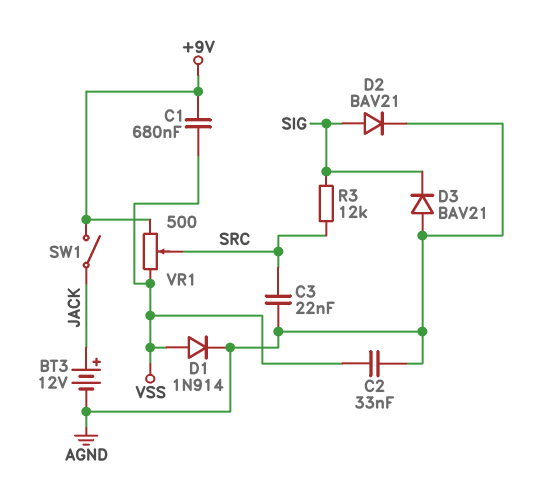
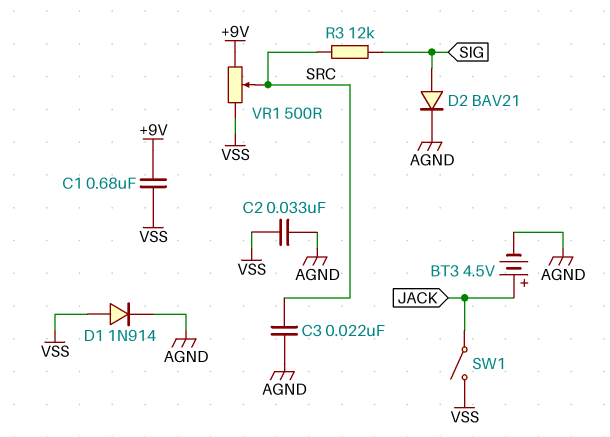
BT3: 12V (plus JACK, minus AGND) -> 4.5V (plus JACK, minus AGND)
D3: diode BAV21 (A AGND, K SIG) -> none
SW1: switch (+9V, JACK) -> switch (JACK, VSS)

